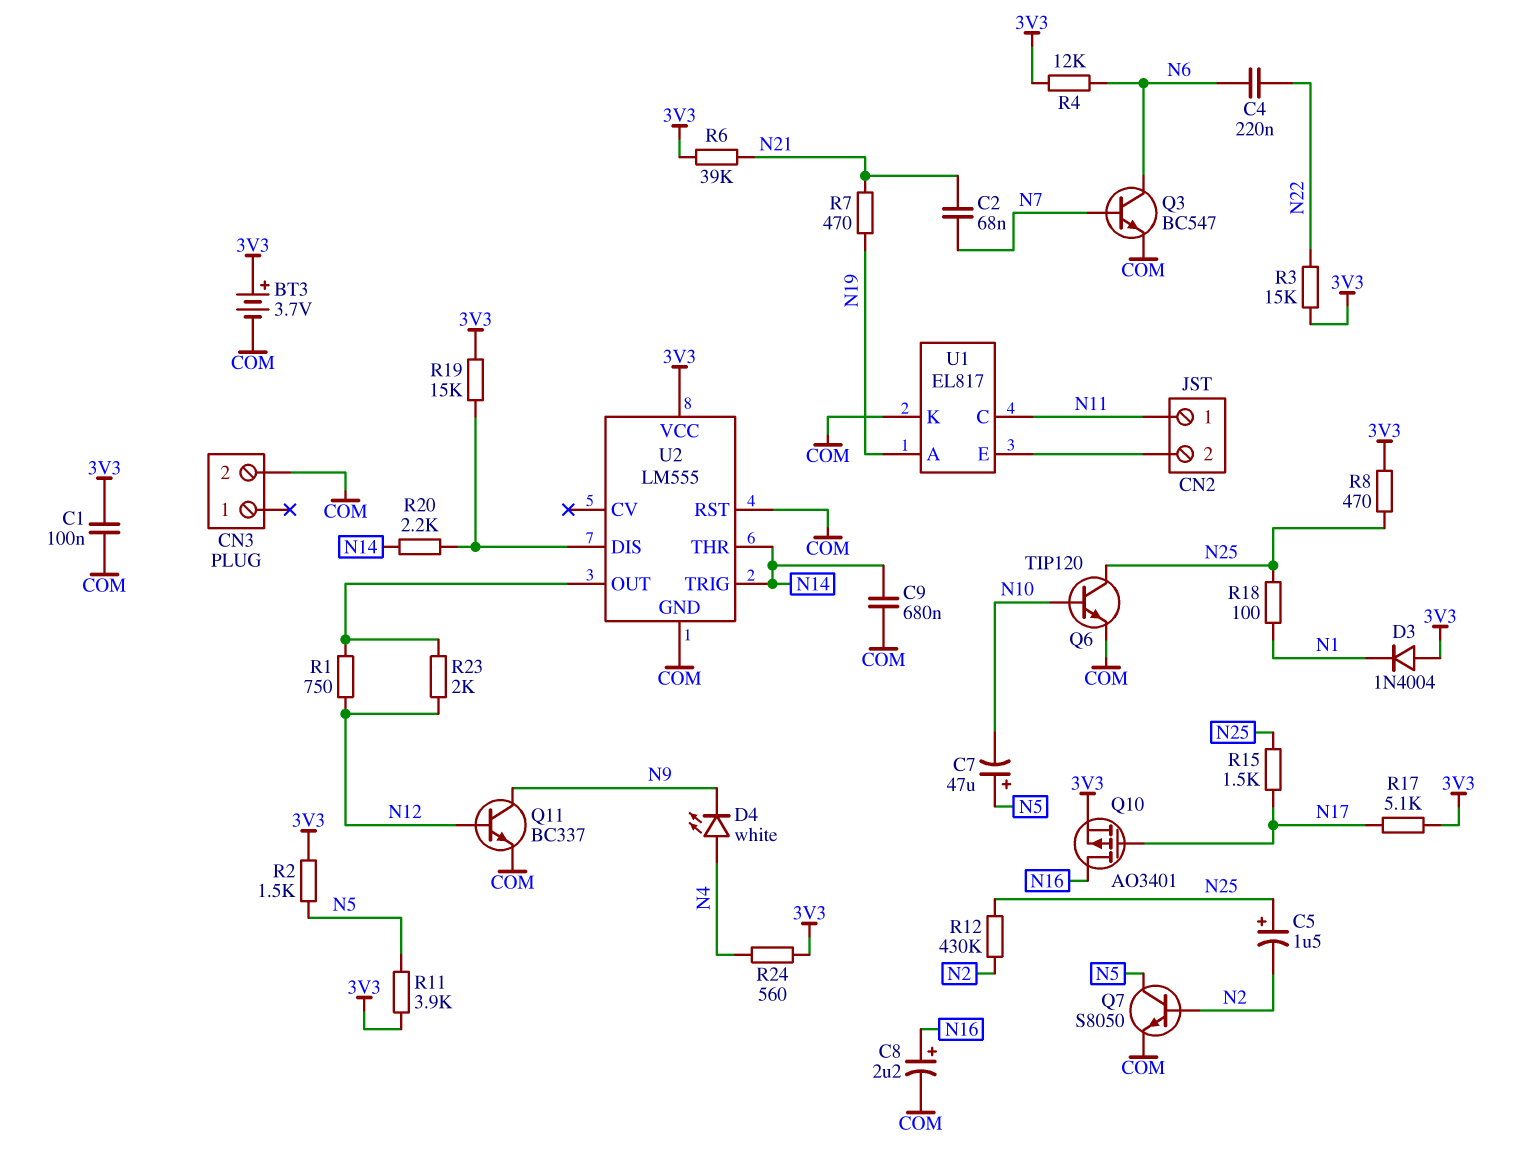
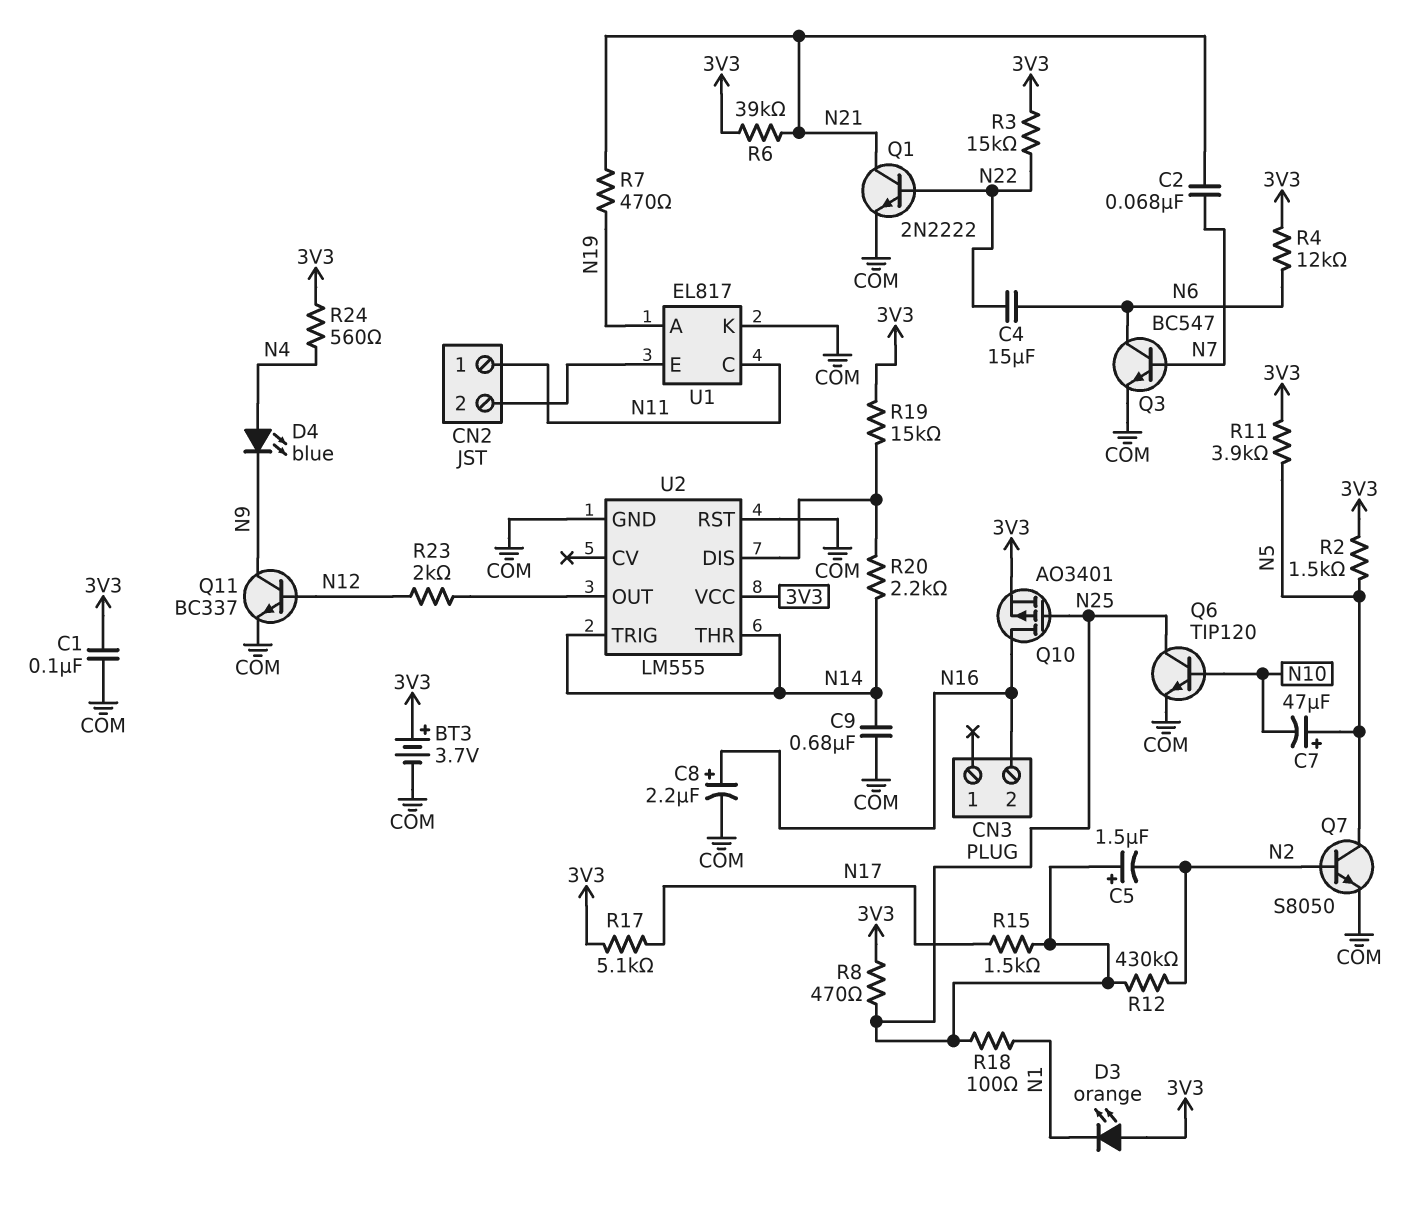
C4: 220nF (N6, N22) -> 15uF (N6, N22)
CN3 pin 2: COM -> N16
D3: diode 1N4004 (A 3V3, K N1) -> LED orange (A 3V3, K N1)
D4: LED white (A N4, K N9) -> LED blue (A N4, K N9)
Q1: none -> NPN 2N2222 (B N22, C N21, E COM)
Q10: PMOS AO3401 (G N17, D N16, S 3V3) -> PMOS AO3401 (G N25, D N16, S 3V3)
R1: 750 (N12, U2/OUT) -> none

